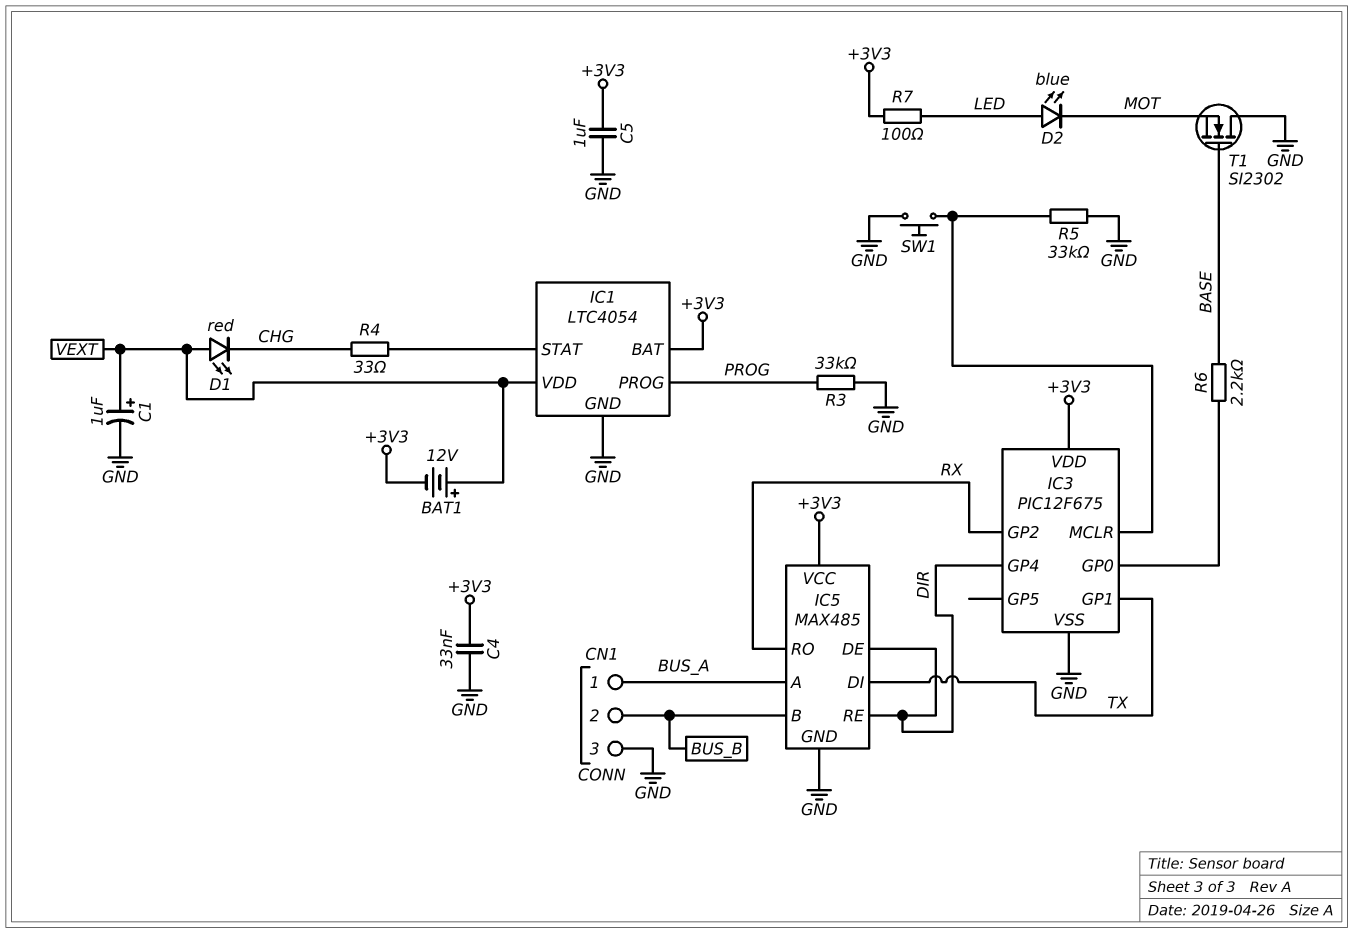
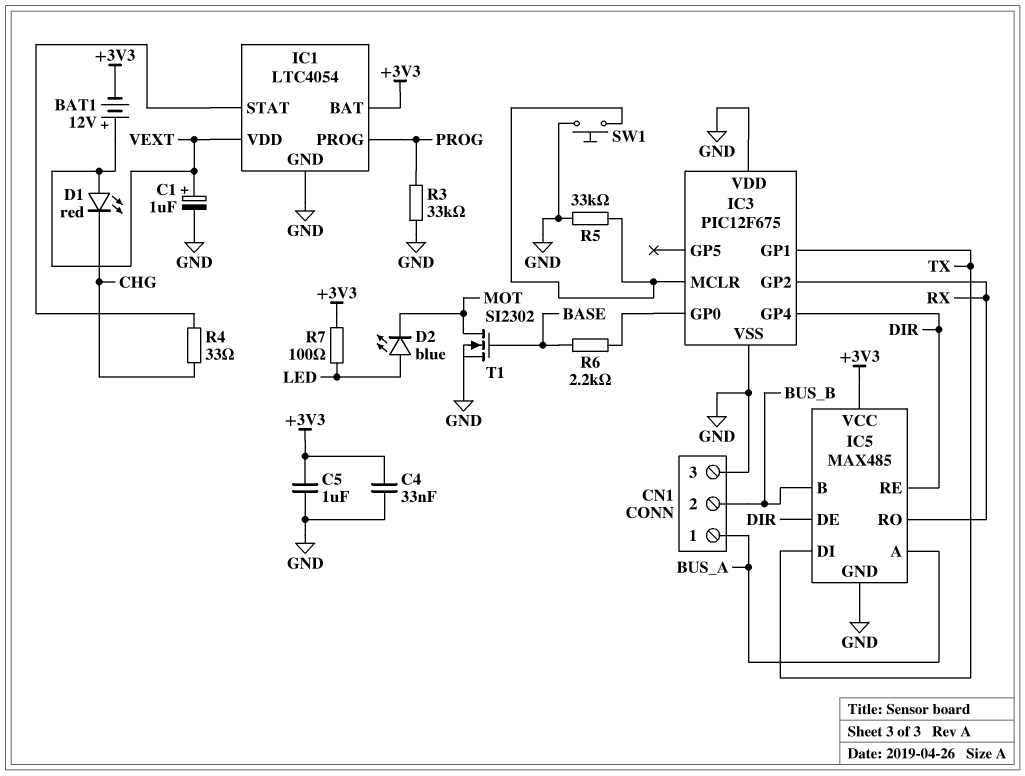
IC3 pin VDD: +3V3 -> GND
T1: NMOS SI2302 (G BASE, D GND, S MOT) -> NMOS SI2302 (G BASE, D MOT, S GND)

